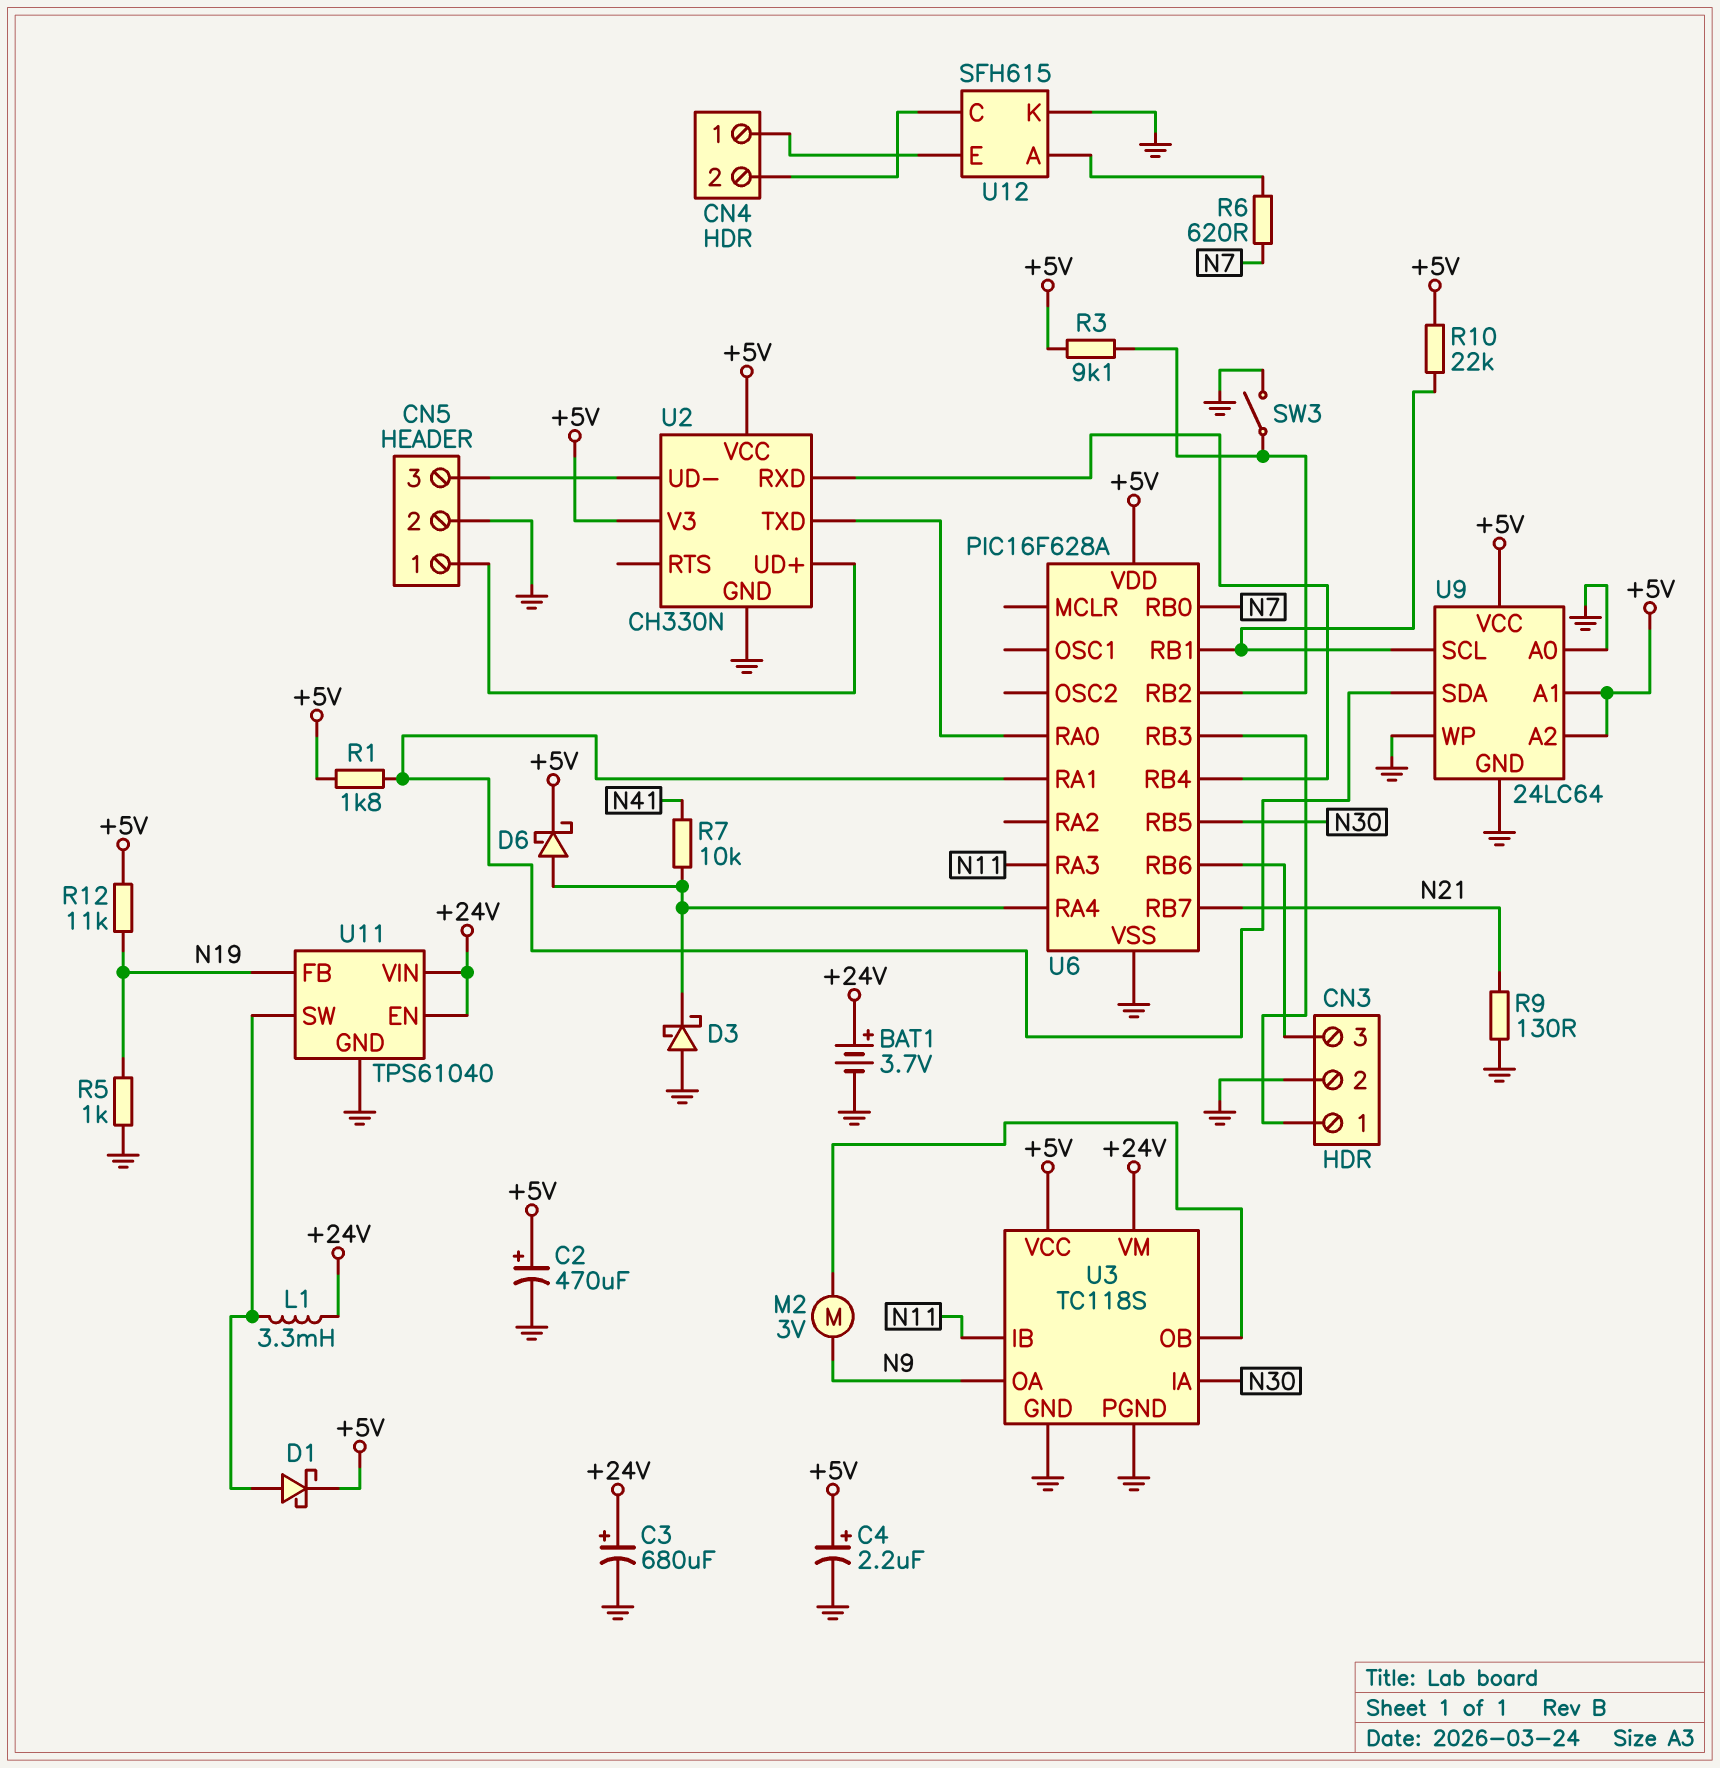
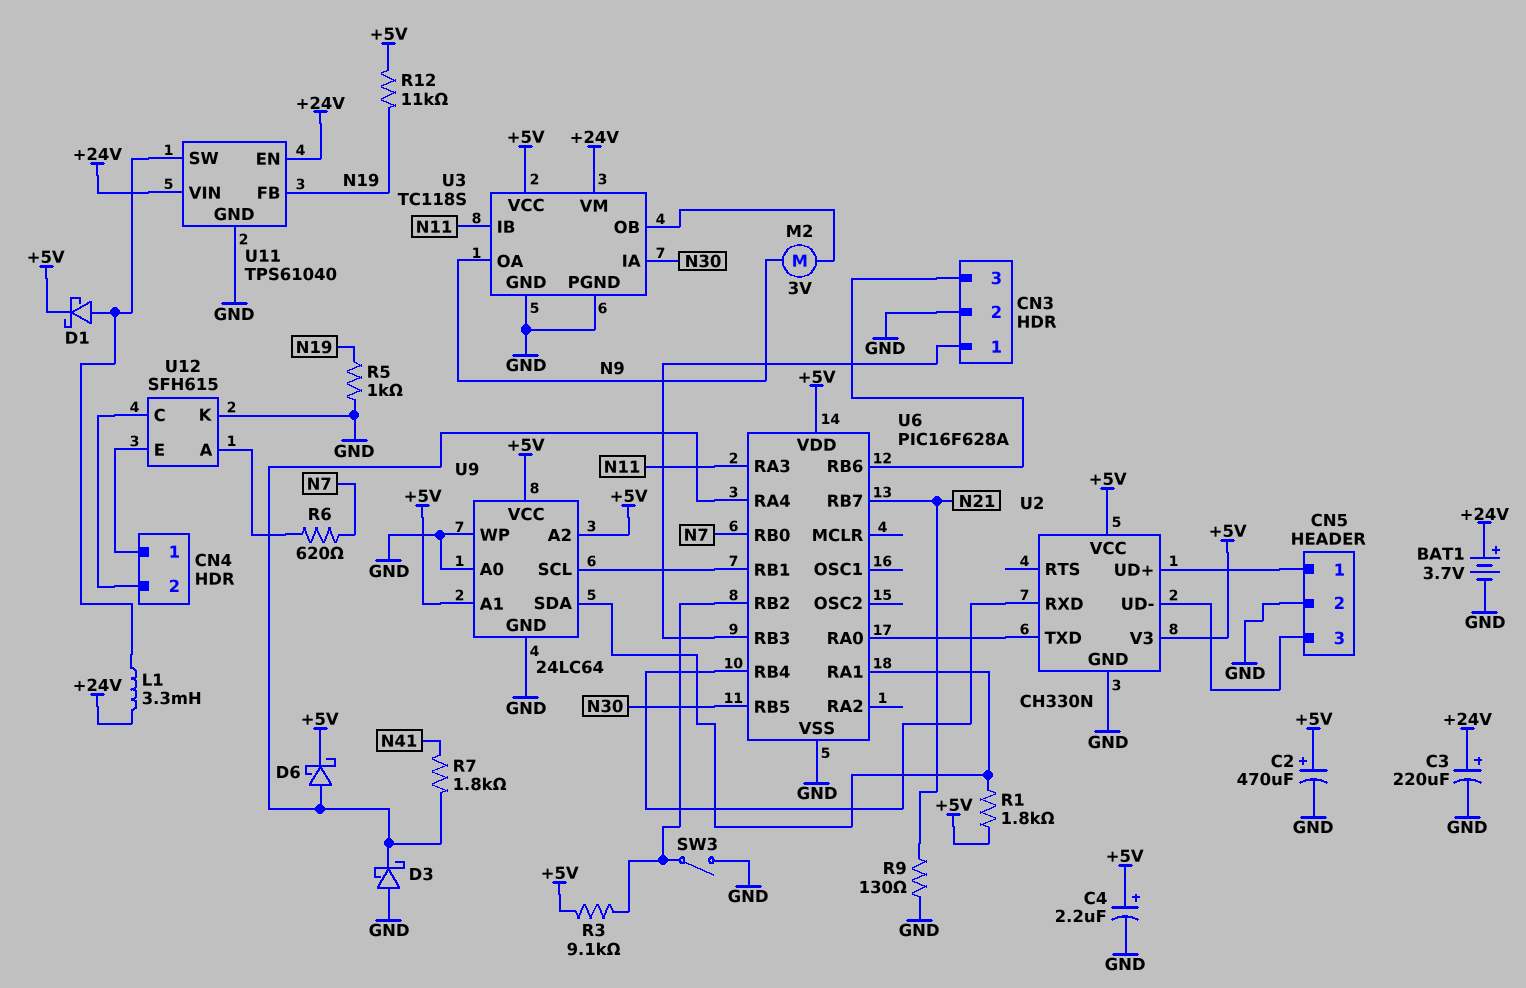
C3: 680uF (plus +24V, minus GND) -> 220uF (plus +24V, minus GND)
R7: 10k (N41, U6/RA4) -> 1.8k (N41, U6/RA4)
R10: 22k (+5V, U6/RB1) -> none

